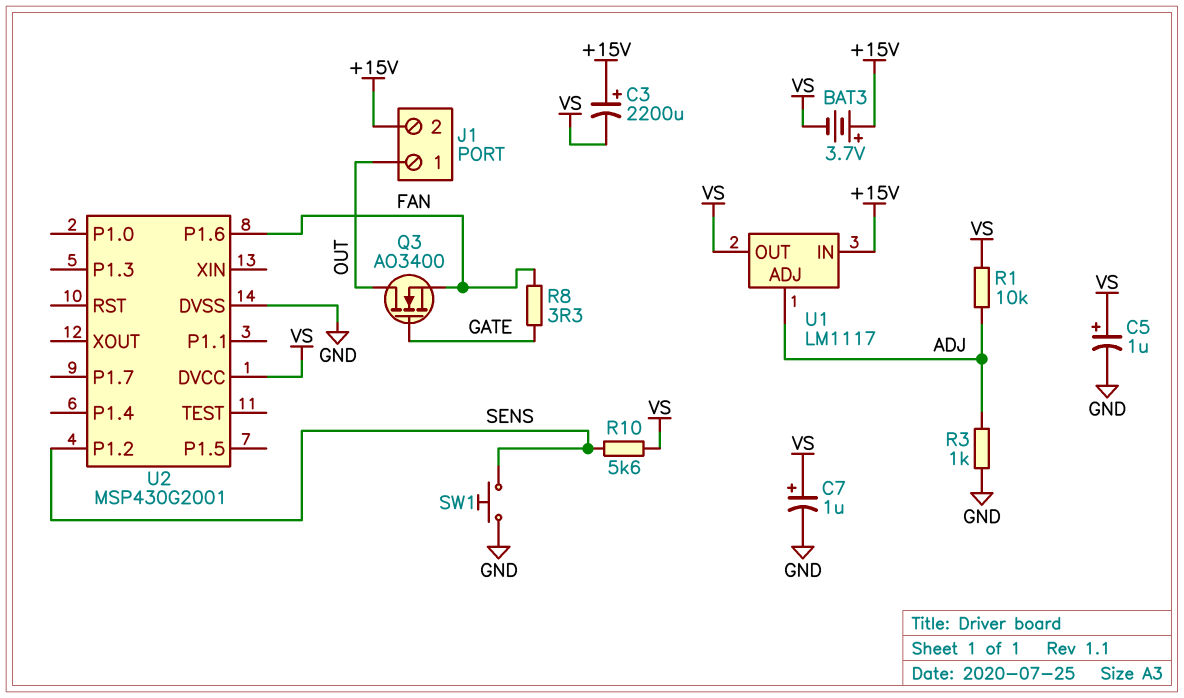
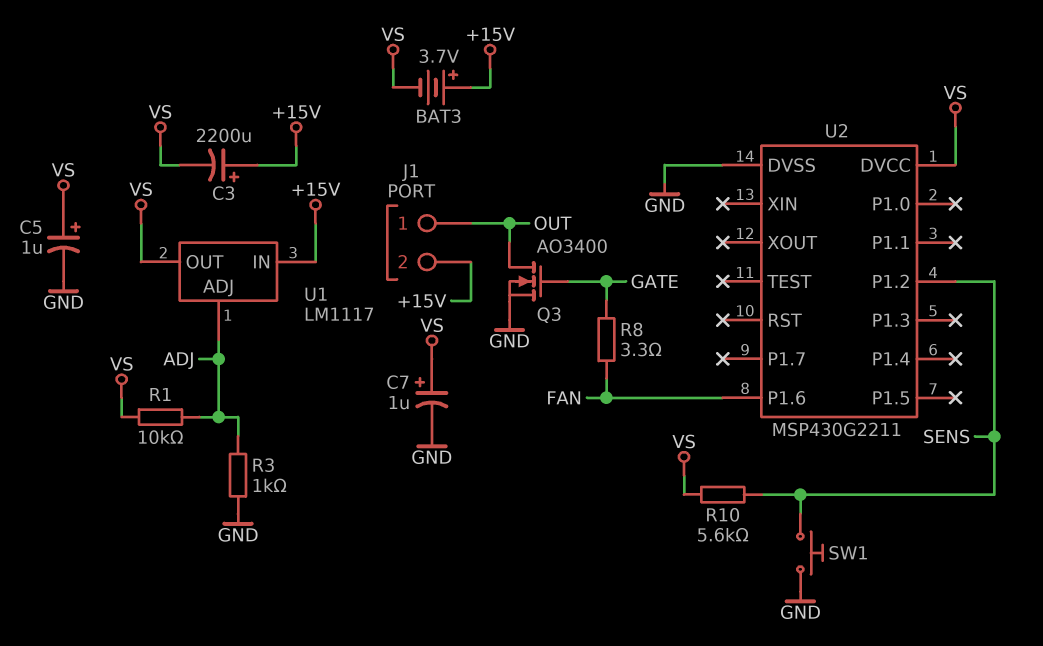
Q3: NMOS AO3400 (G GATE, D OUT, S FAN) -> NMOS AO3400 (G GATE, D OUT, S GND)
U2: MSP430G2001 -> MSP430G2211

